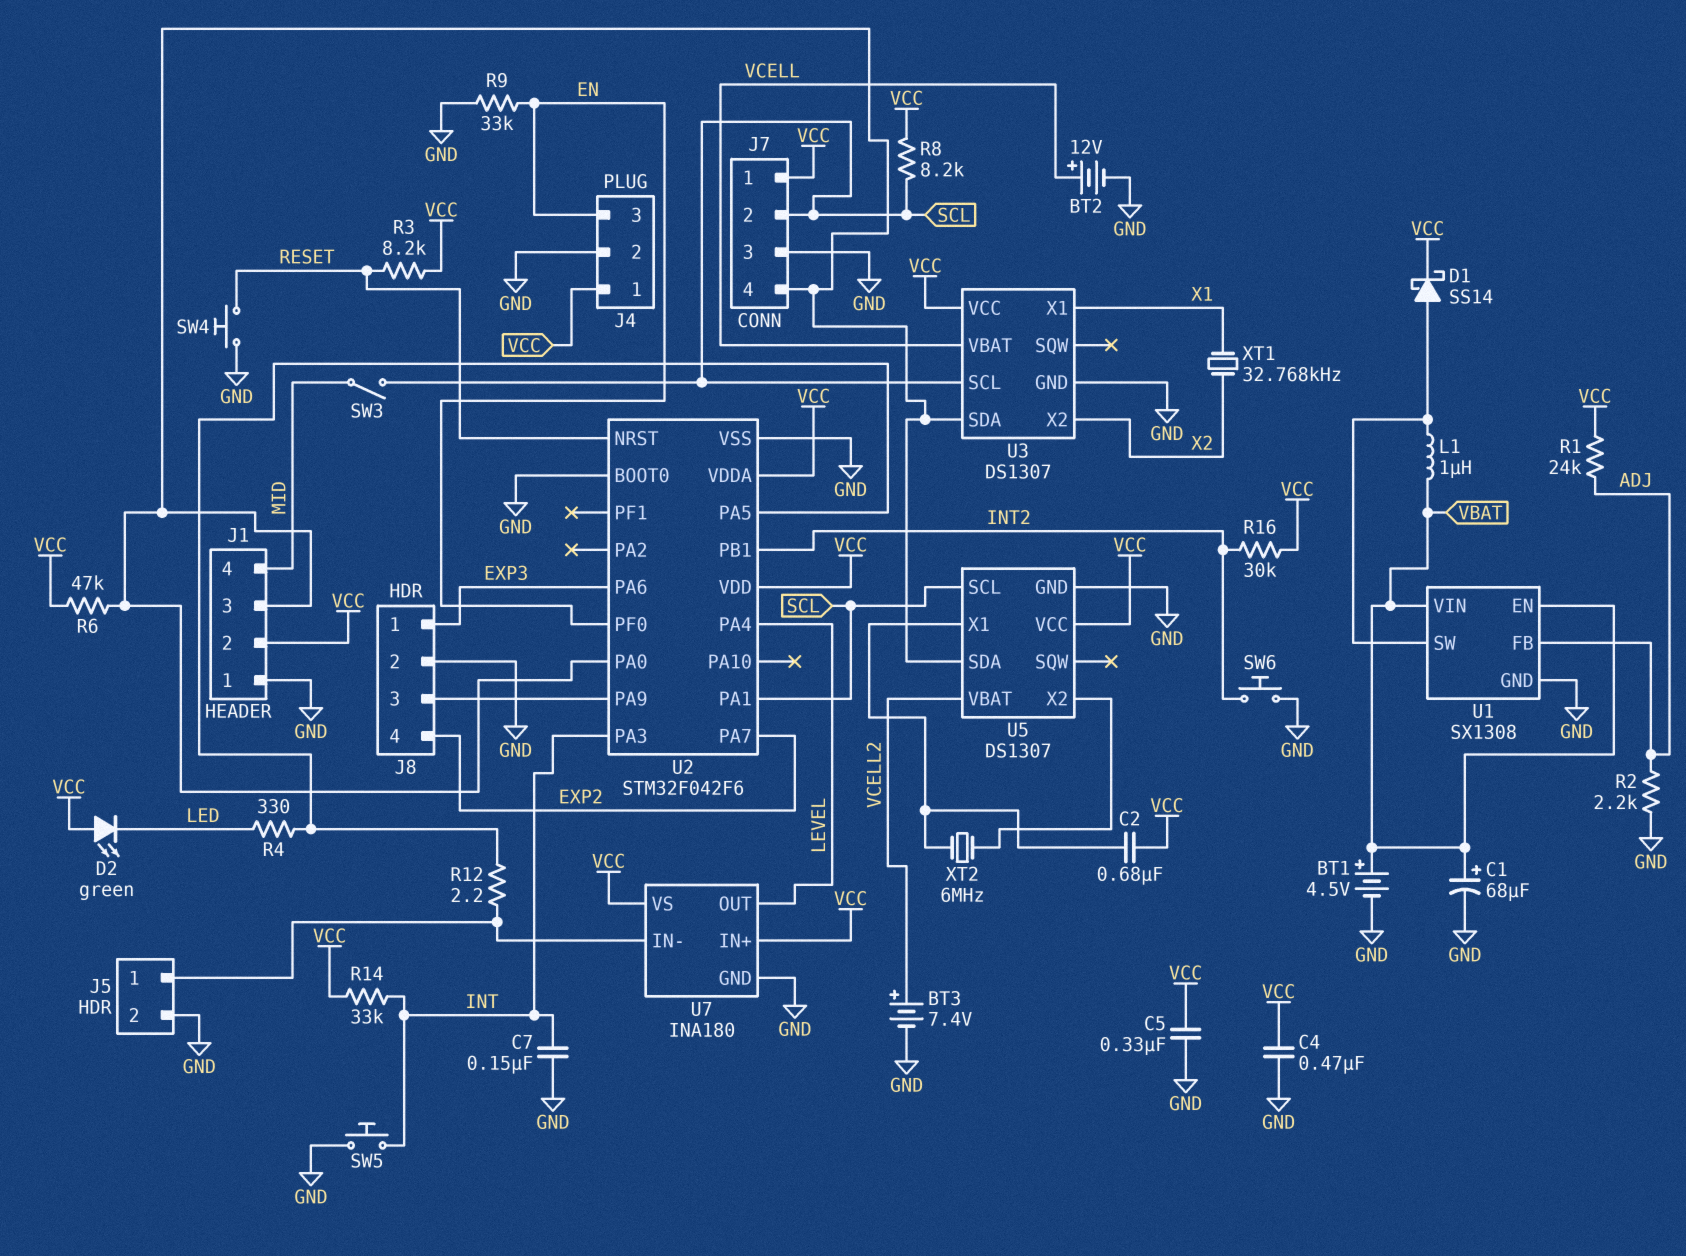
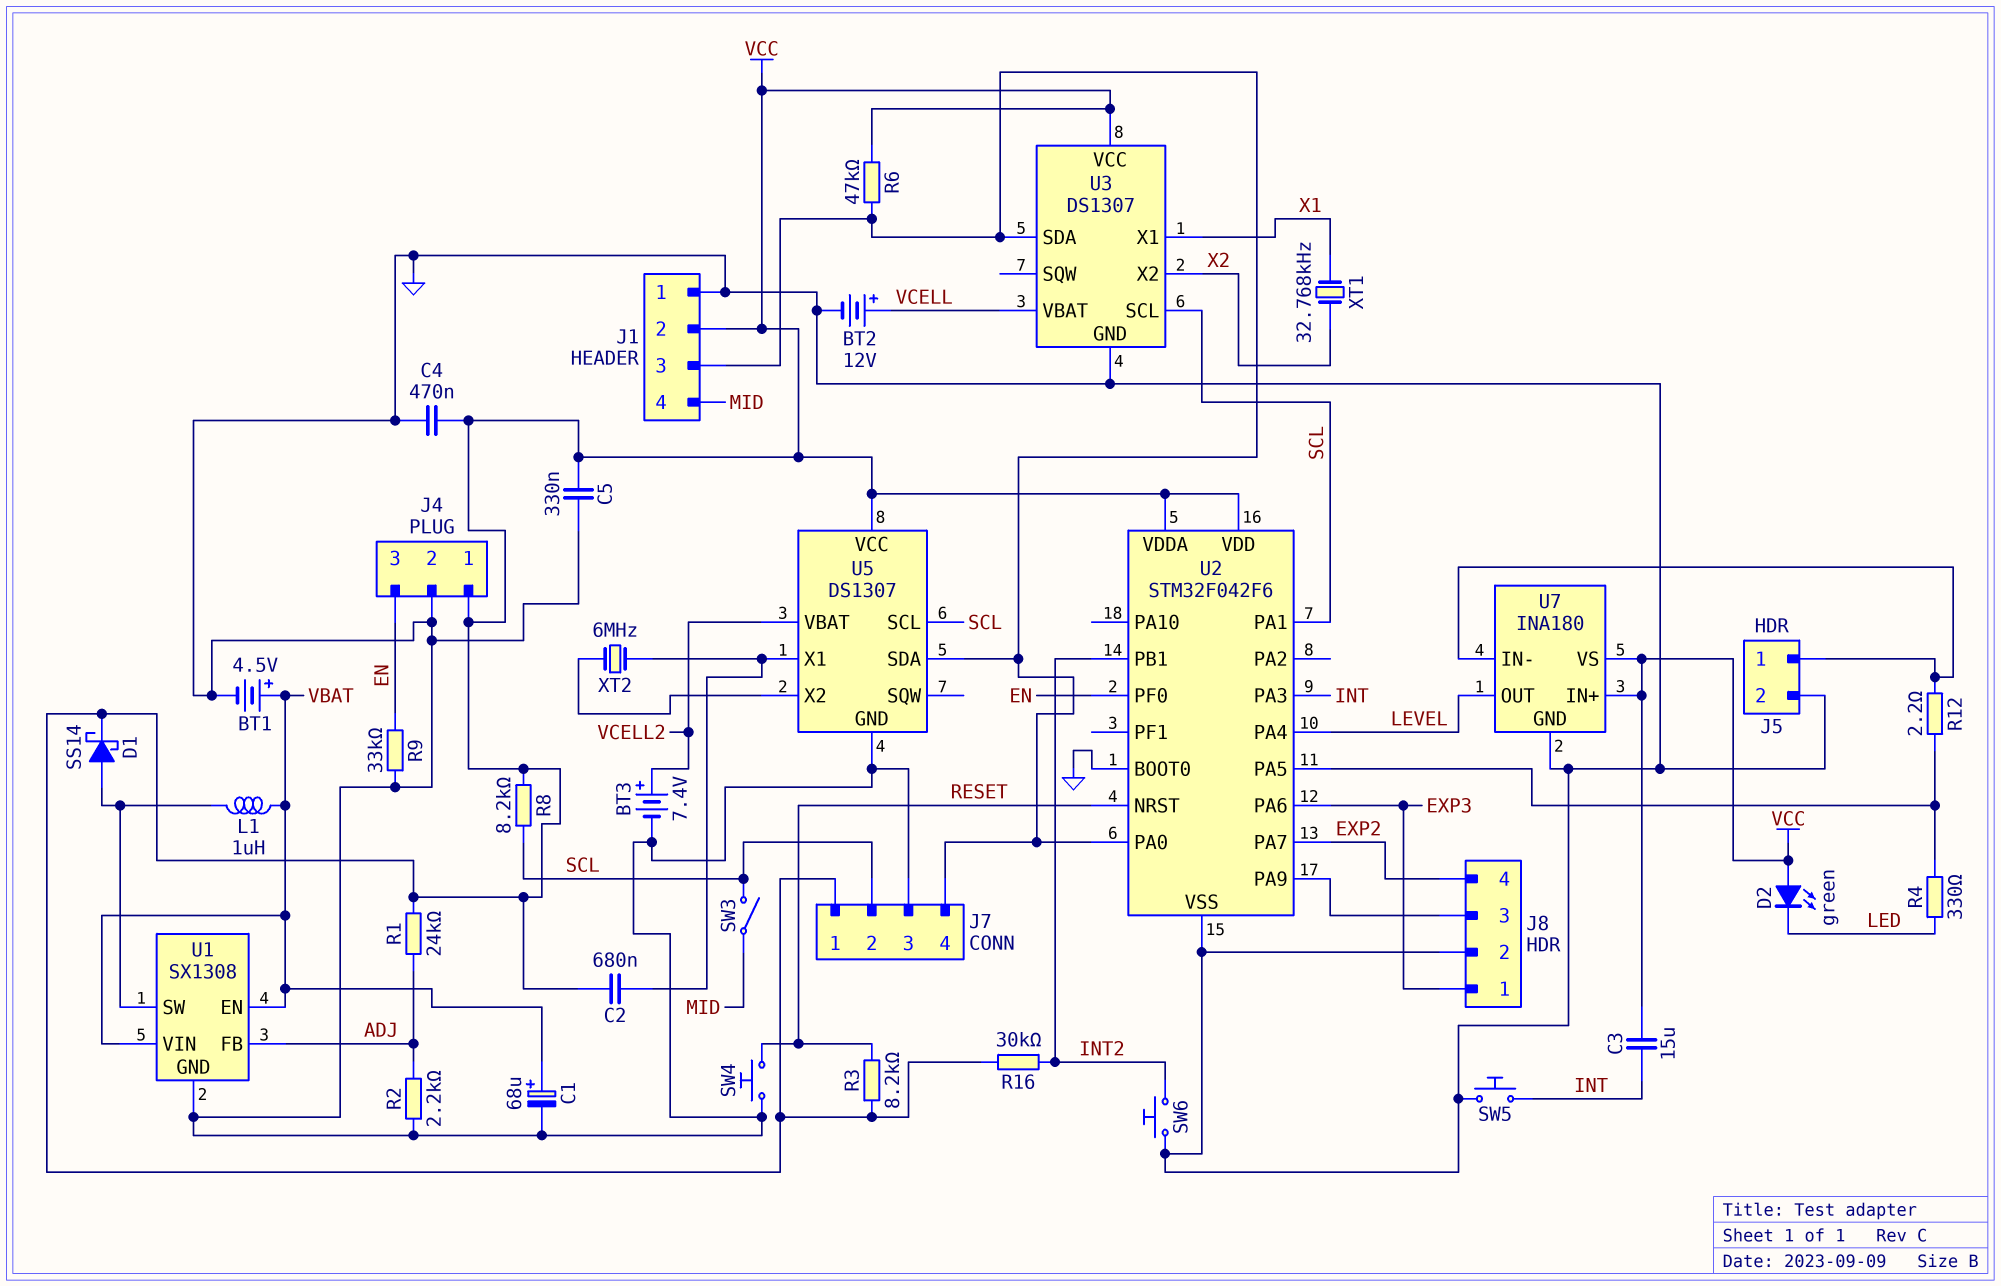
C3: none -> 15uF (INT, VCC)
C7: 150nF (GND, INT) -> none
R14: 33k (INT, VCC) -> none

